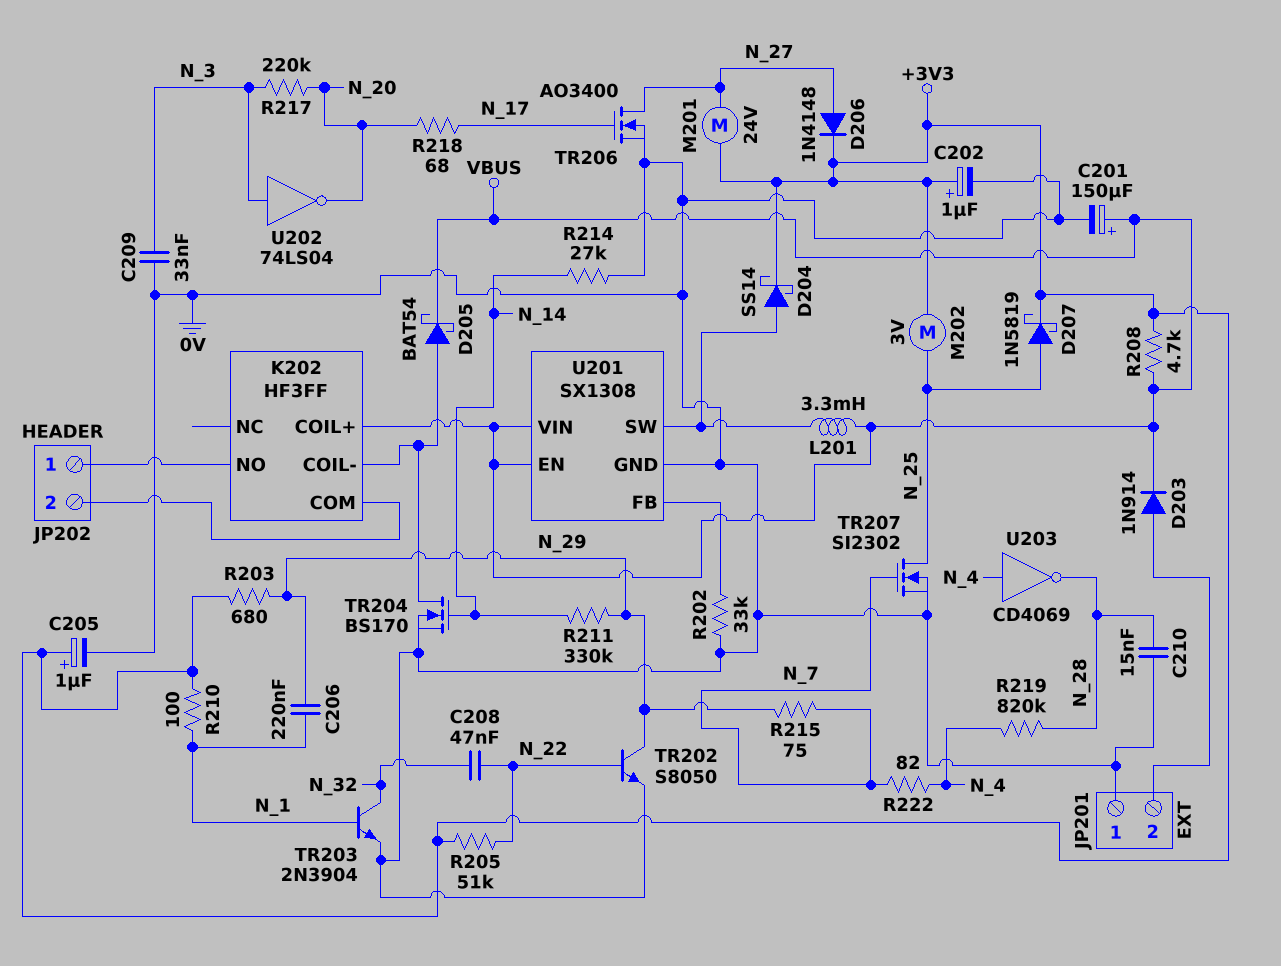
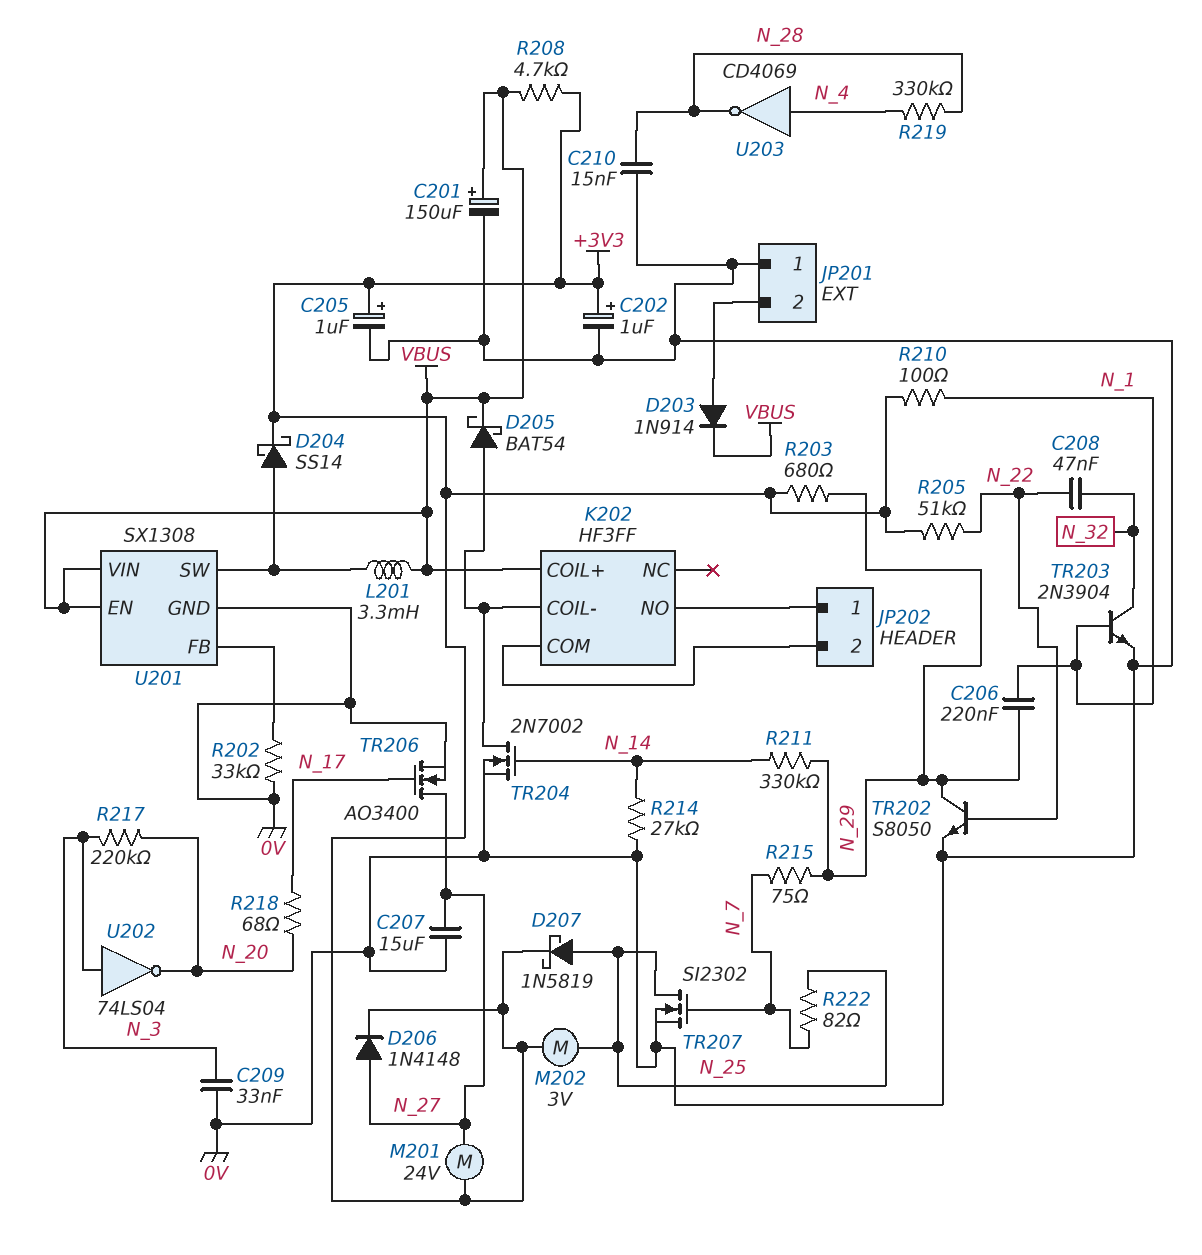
C207: none -> 15uF (0V, N_27)
R219: 820k (N_4, N_28) -> 330k (N_4, N_28)
R222: 82 (N_4, N_7) -> 82 (N_7, N_25)
TR204: NMOS BS170 (G N_14, D K202/COIL-, S 0V) -> NMOS 2N7002 (G N_14, D K202/COIL-, S 0V)

